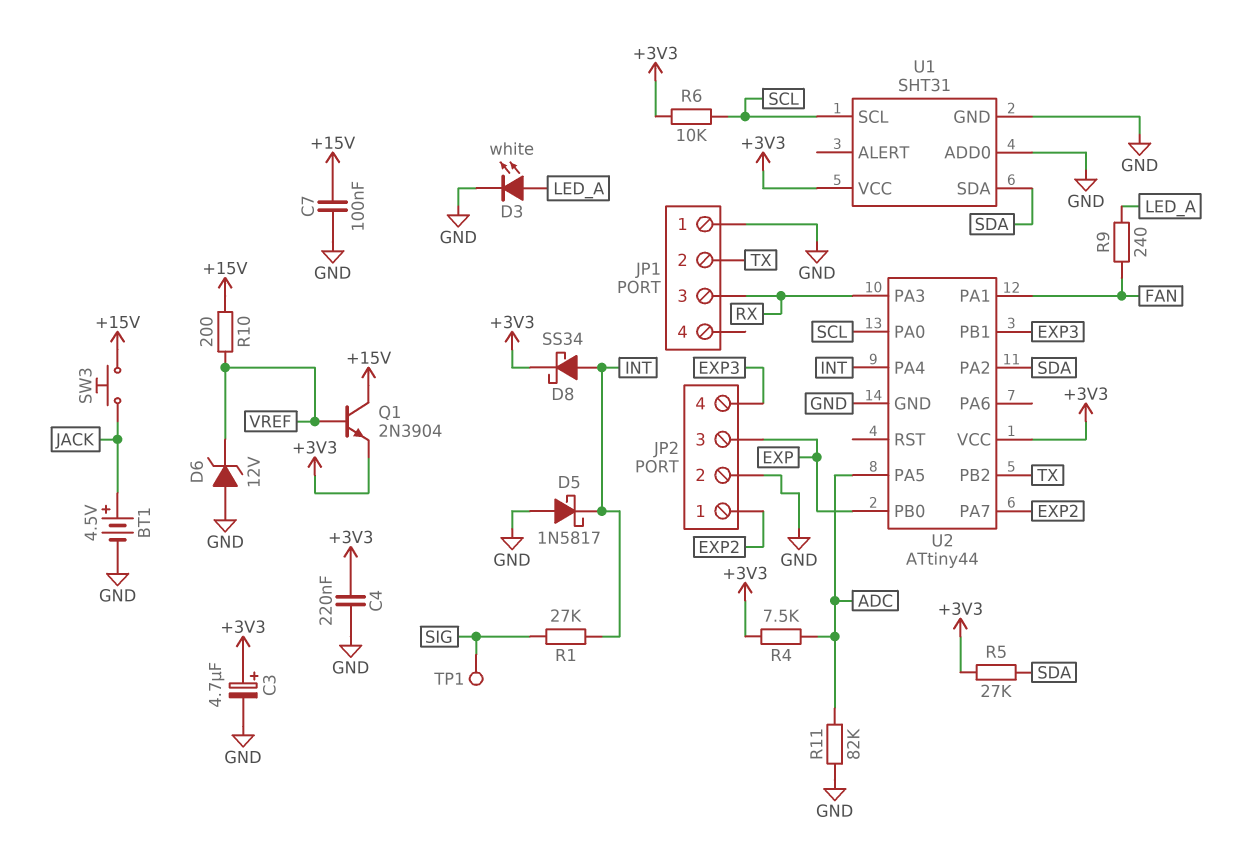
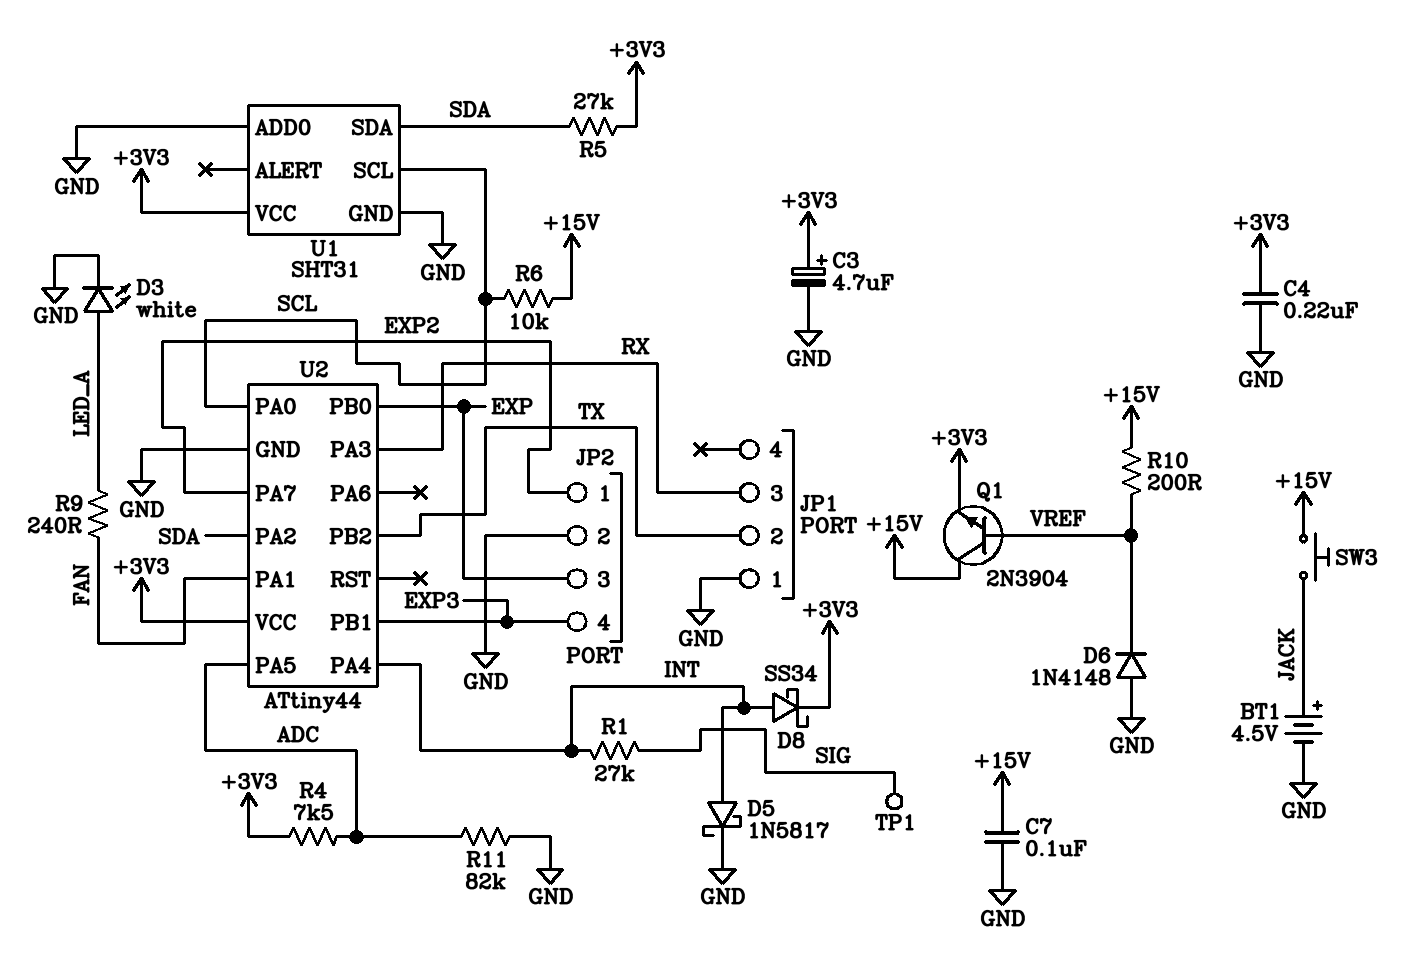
D5: schottky 1N5817 (A GND, K INT) -> schottky 1N5817 (A INT, K GND)
D6: zener 12V (A GND, K VREF) -> diode 1N4148 (A GND, K VREF)
R6: 10k (+3V3, SCL) -> 10k (+15V, SCL)

